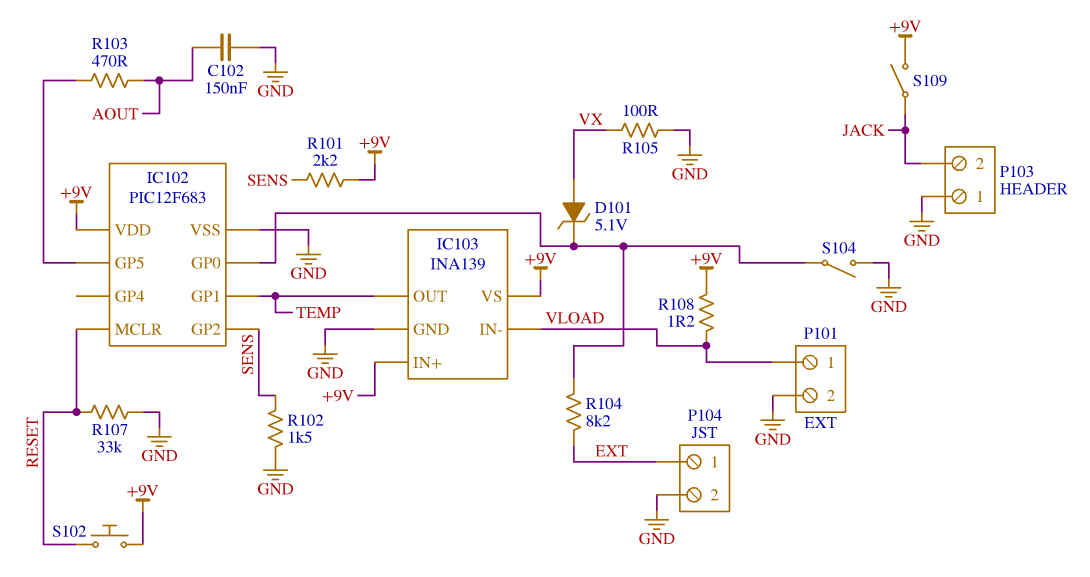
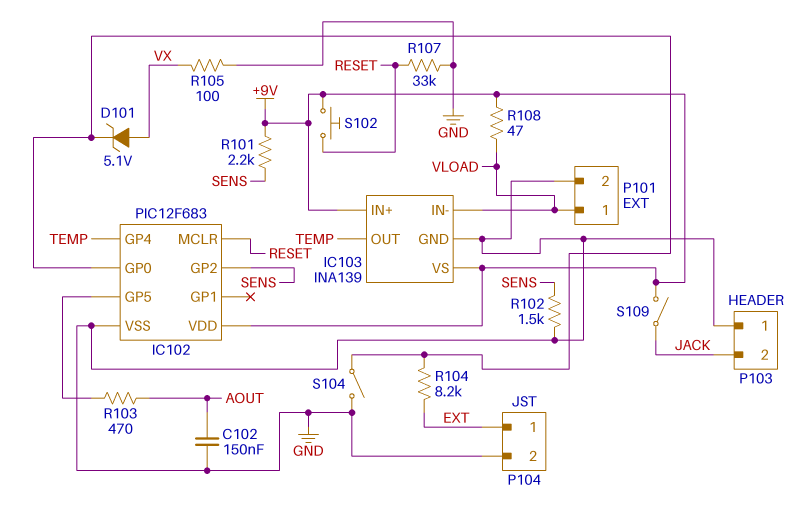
IC102 pin GP1: TEMP -> none
IC102 pin GP4: none -> TEMP
R108: 1.2 (+9V, VLOAD) -> 47 (+9V, VLOAD)

